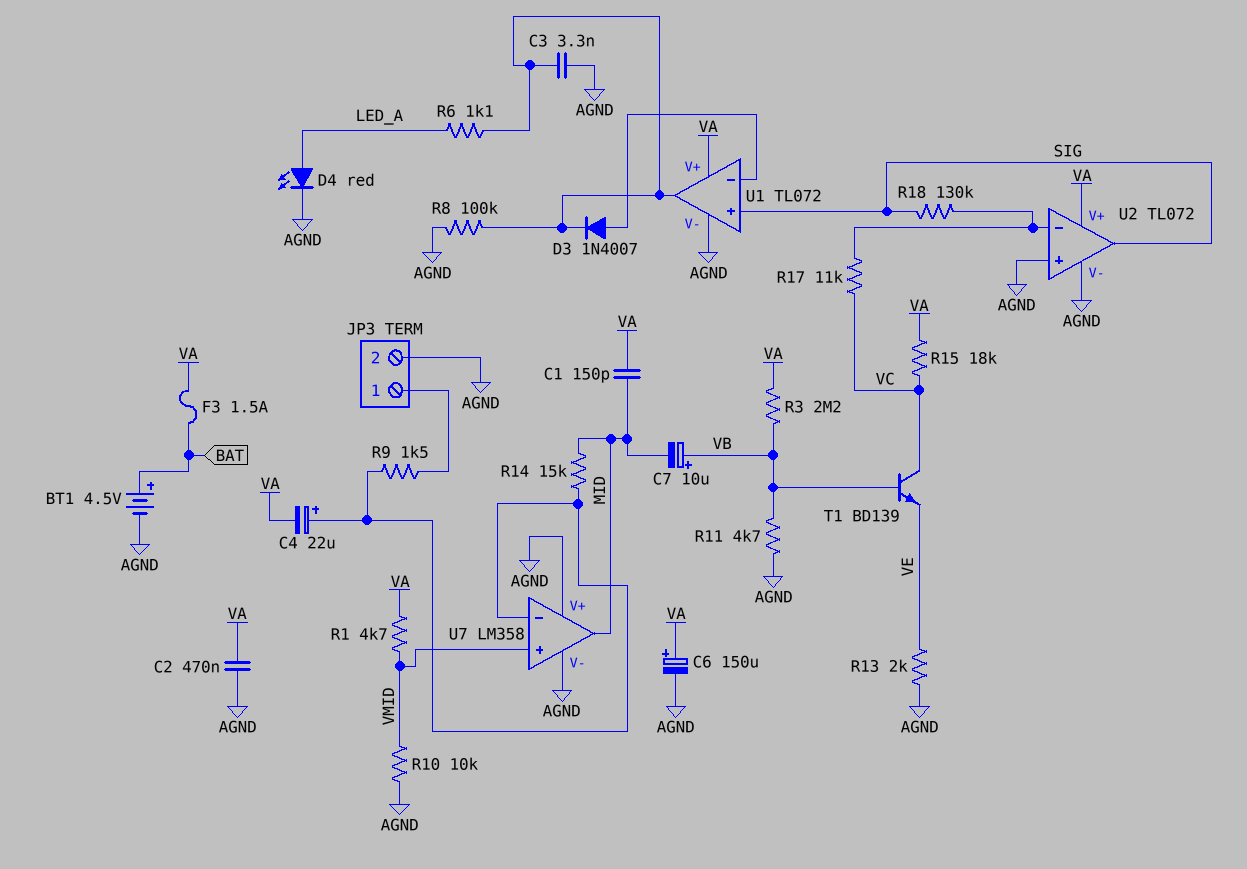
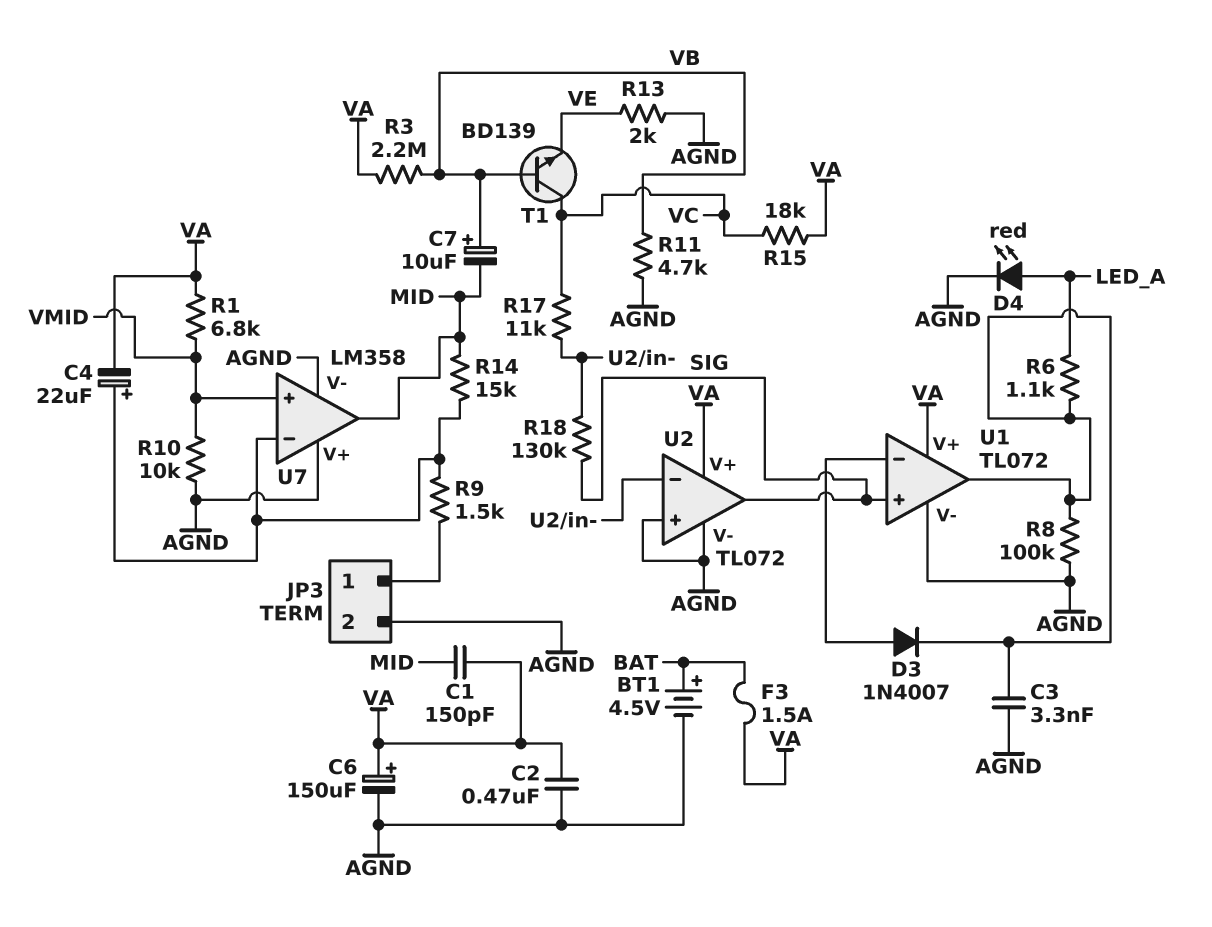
R1: 4.7k (VA, VMID) -> 6.8k (VA, VMID)

